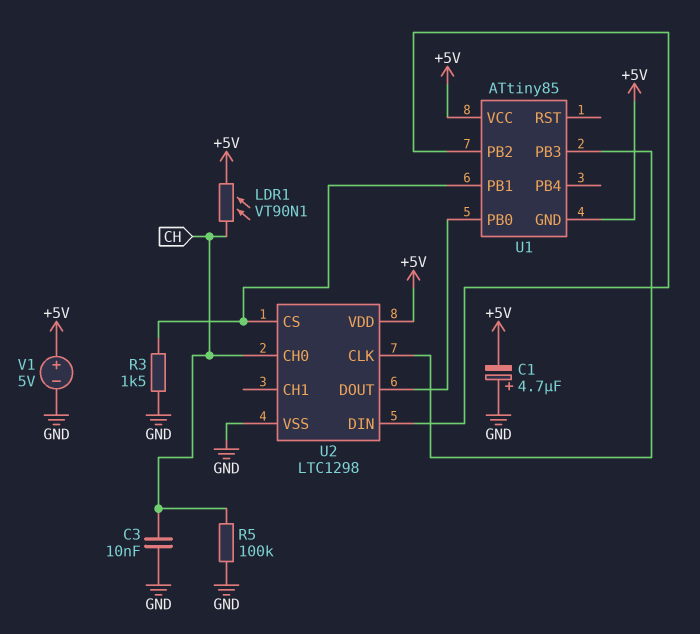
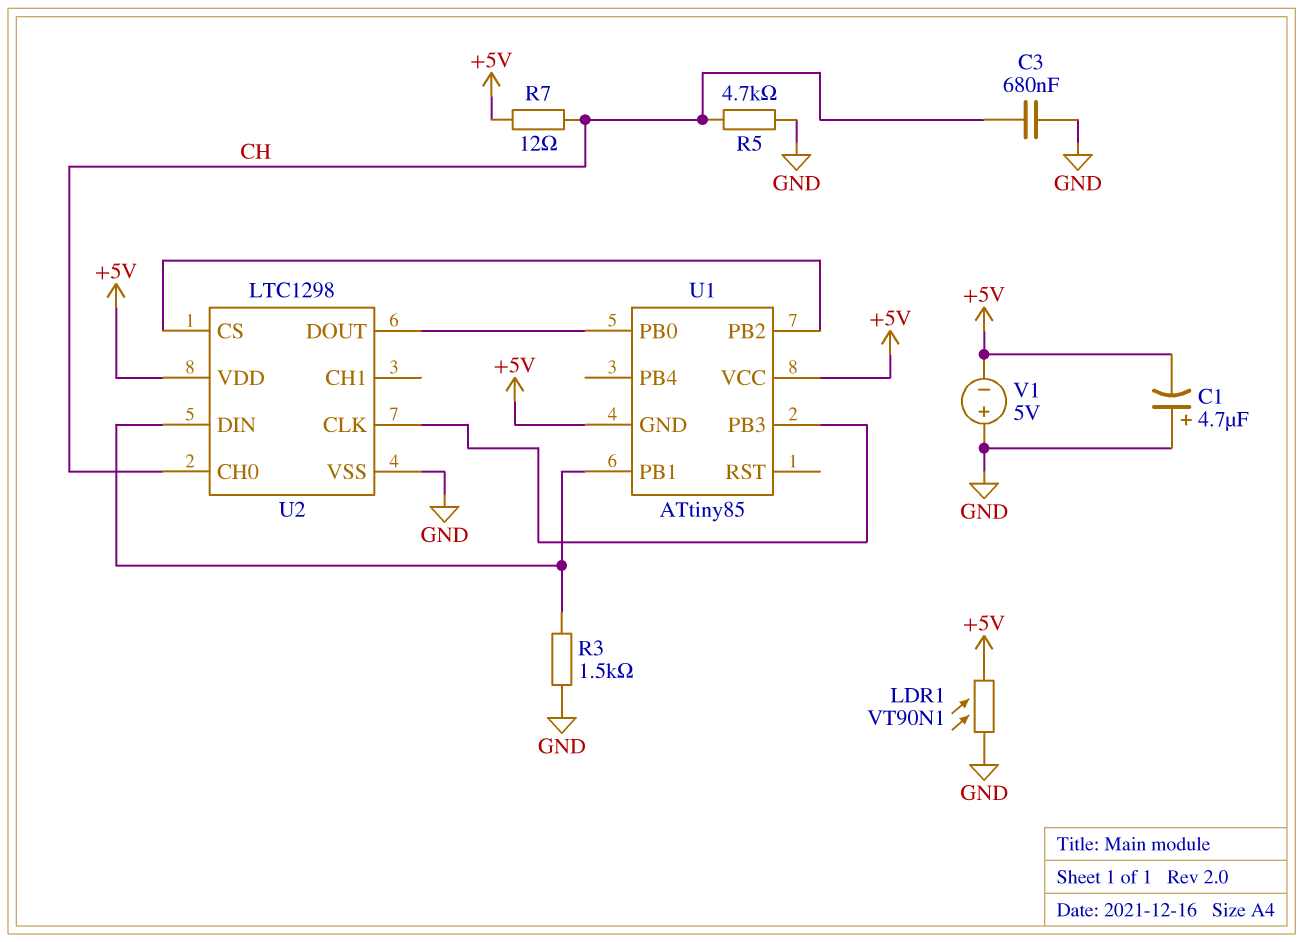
C3: 10nF (CH, GND) -> 680nF (CH, GND)
LDR1: VT90N1 (+5V, CH) -> VT90N1 (+5V, GND)
R5: 100k (CH, GND) -> 4.7k (CH, GND)
R7: none -> 12 (+5V, CH)
U2 pin CS: U1/PB1 -> U1/PB2
U2 pin DIN: U1/PB2 -> U1/PB1
V1: 5V (plus +5V, minus GND) -> 5V (plus GND, minus +5V)

